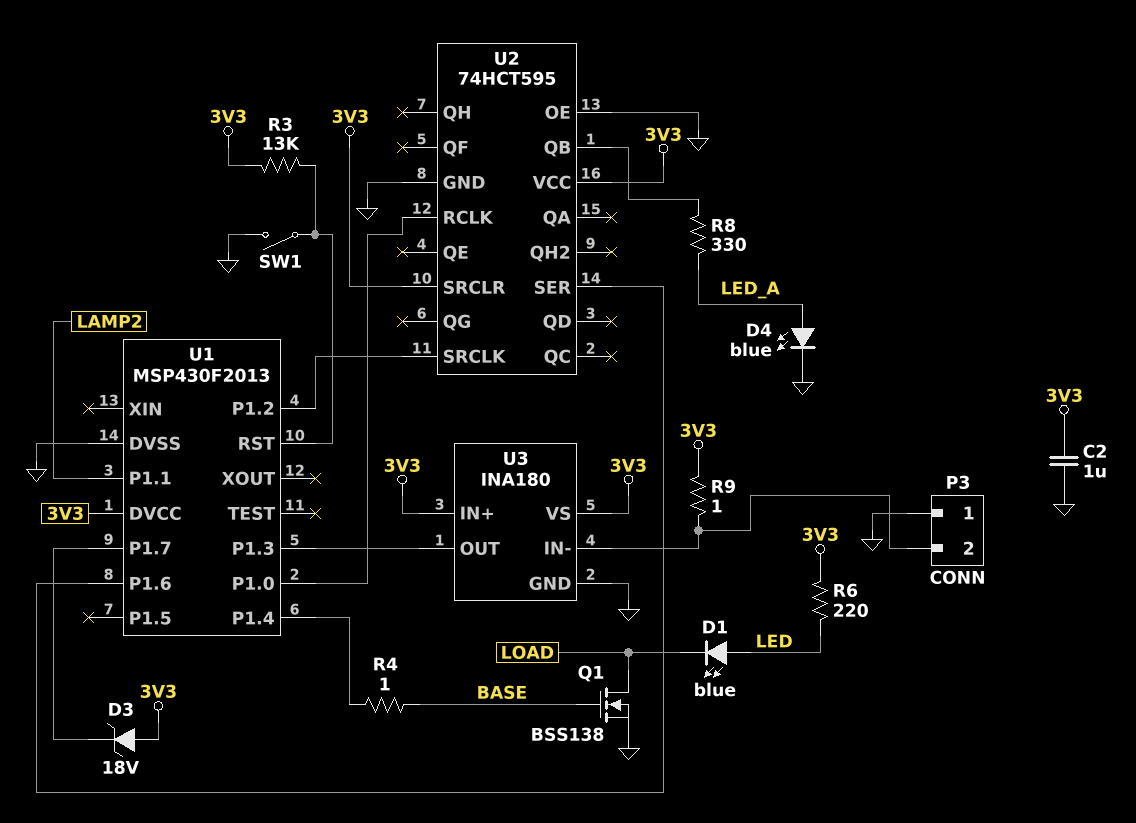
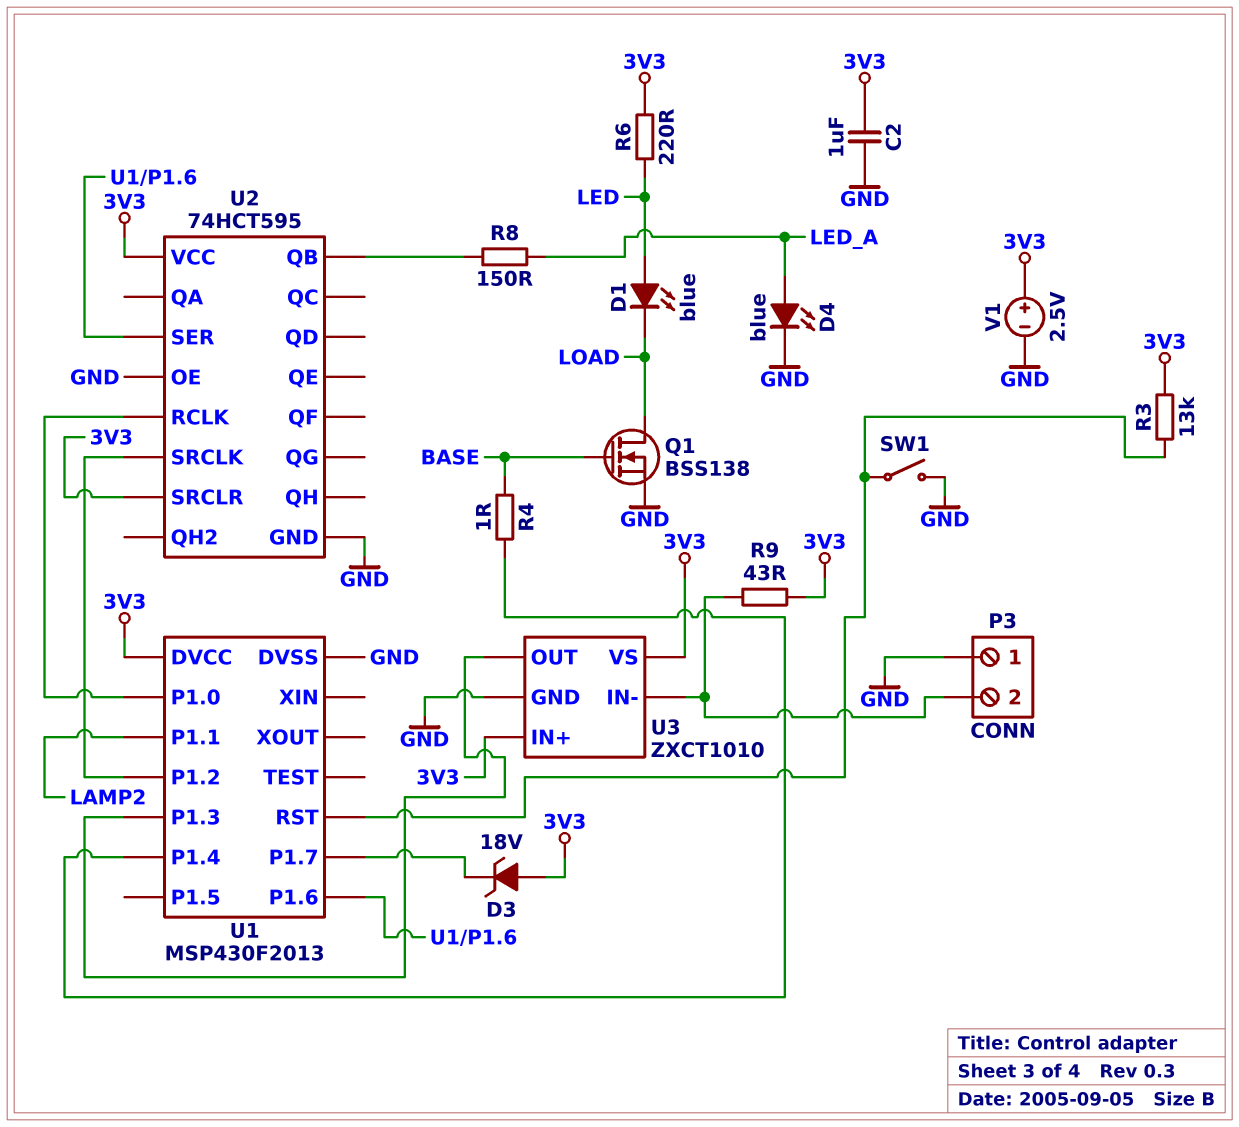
R8: 330 (LED_A, U2/QB) -> 150 (LED_A, U2/QB)
R9: 1 (3V3, P3/2) -> 43 (3V3, P3/2)
U3: INA180 -> ZXCT1010
V1: none -> 2.5V (plus 3V3, minus GND)

